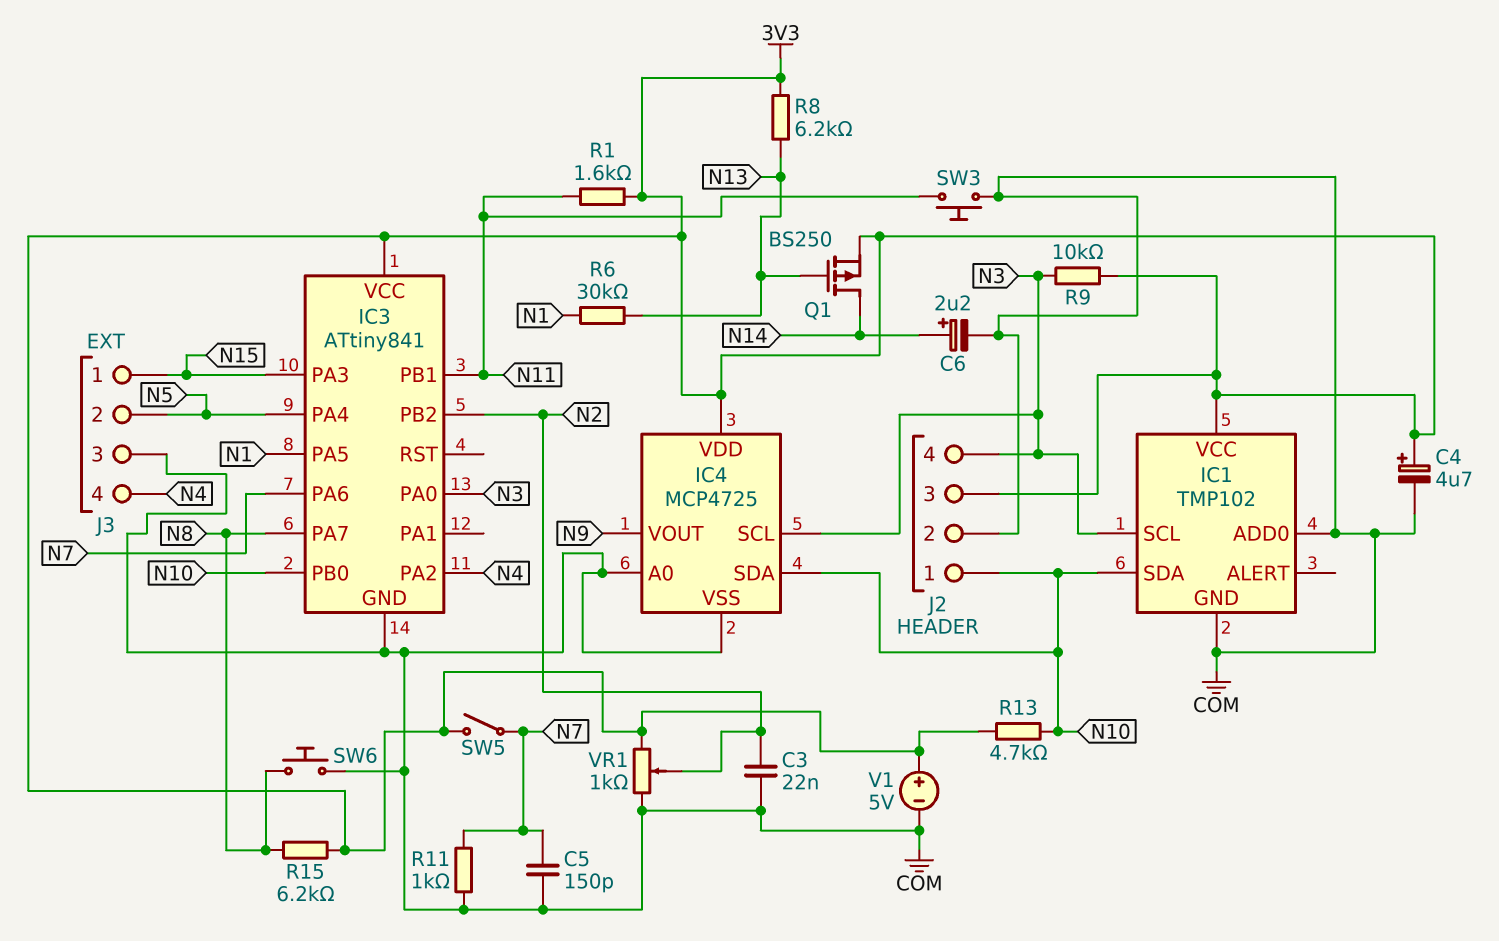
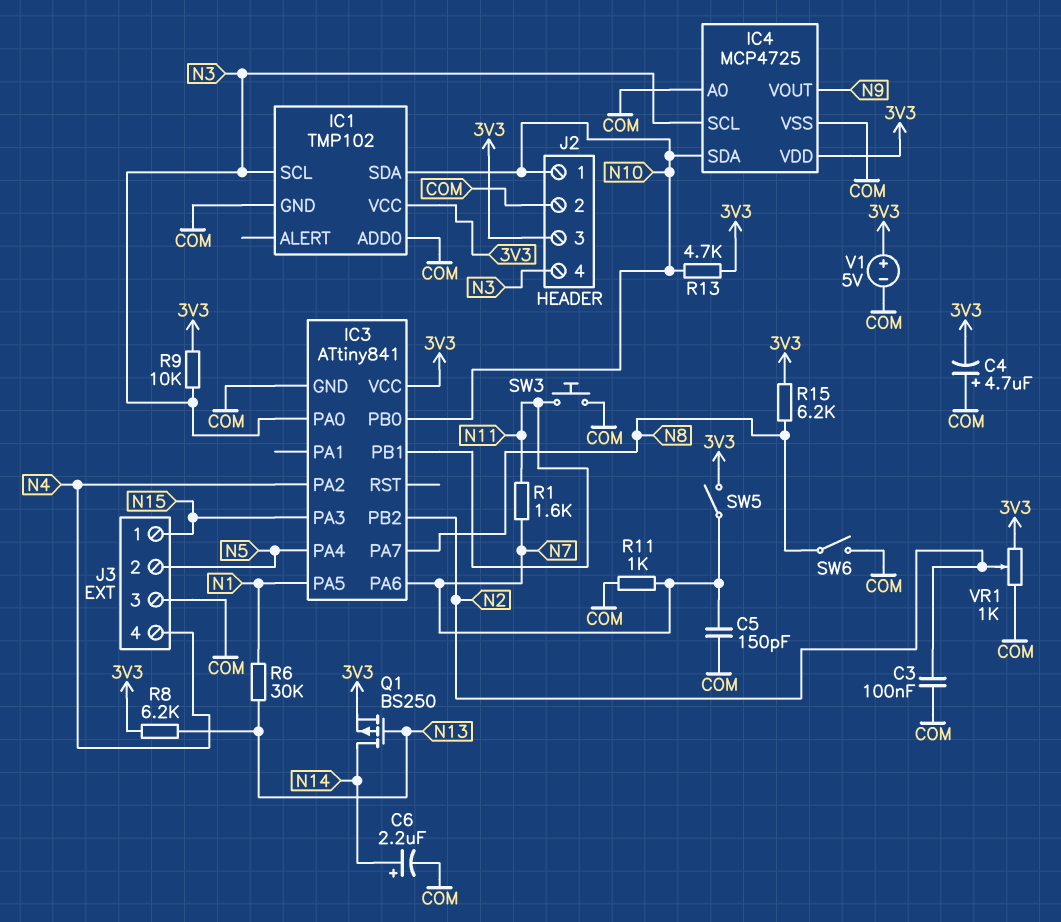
C3: 22nF (COM, N2) -> 100nF (COM, N2)
C4: 4.7uF (plus 3V3, minus COM) -> 4.7uF (plus COM, minus 3V3)
R1: 1.6k (3V3, N11) -> 1.6k (N7, N11)
SW6: button (COM, N8) -> switch (COM, N8)

